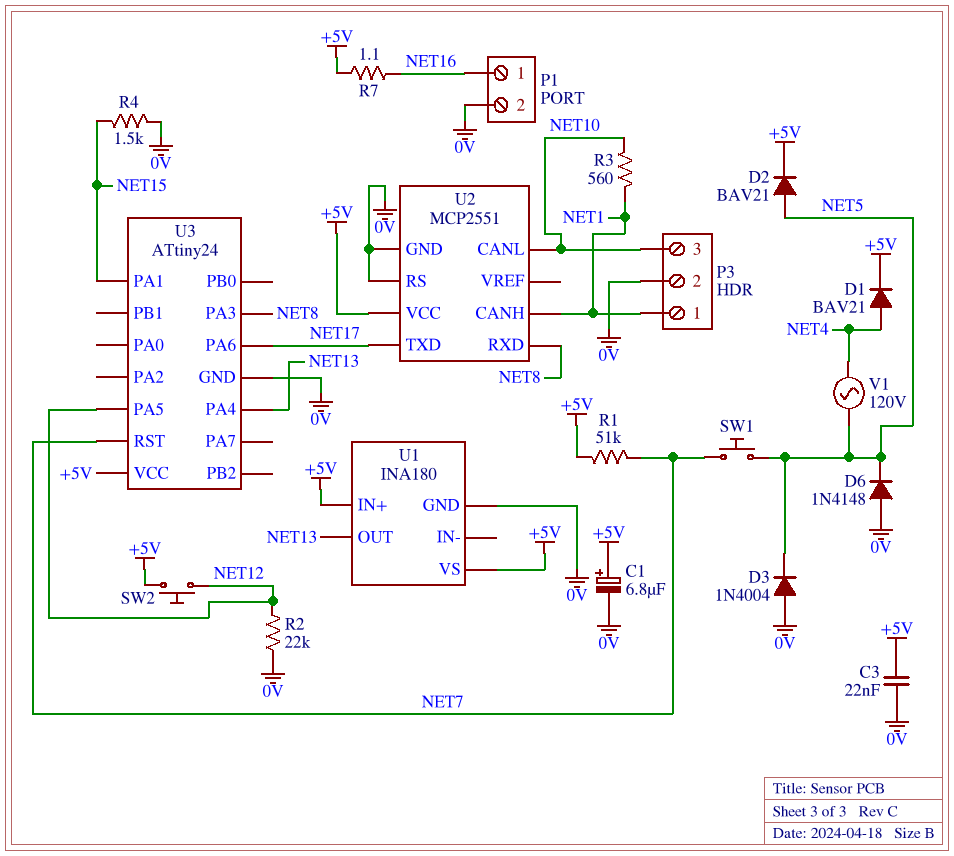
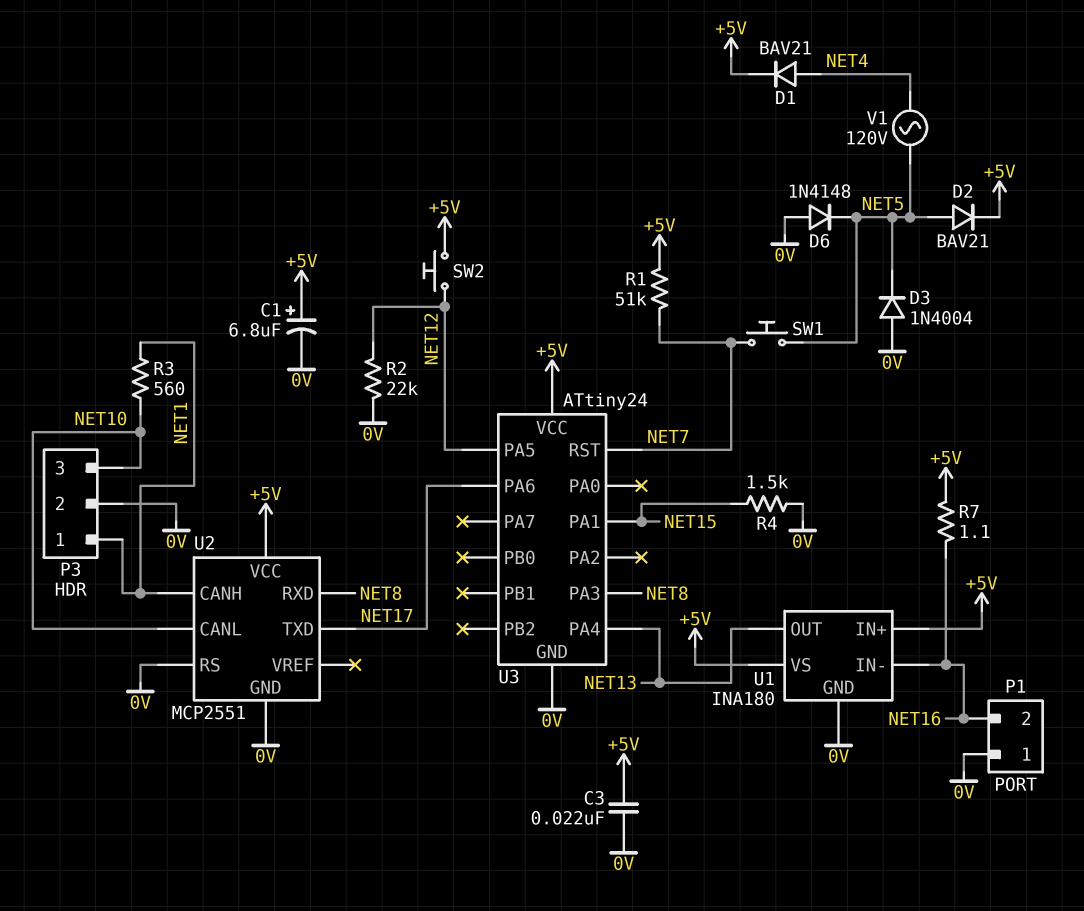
P1 pin 1: NET16 -> 0V
P1 pin 2: 0V -> NET16
U1 pin IN-: none -> NET16

